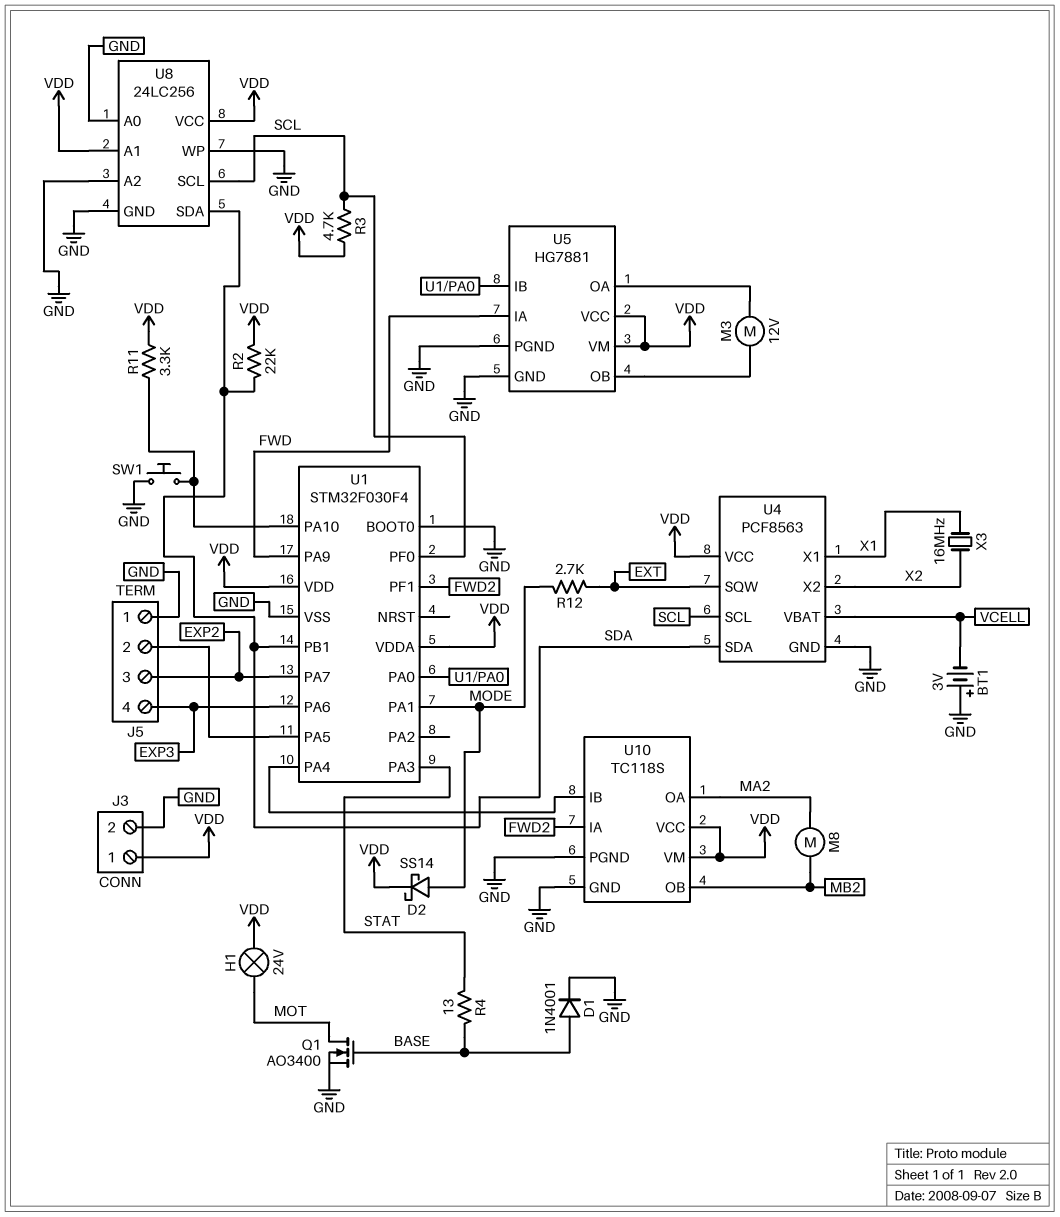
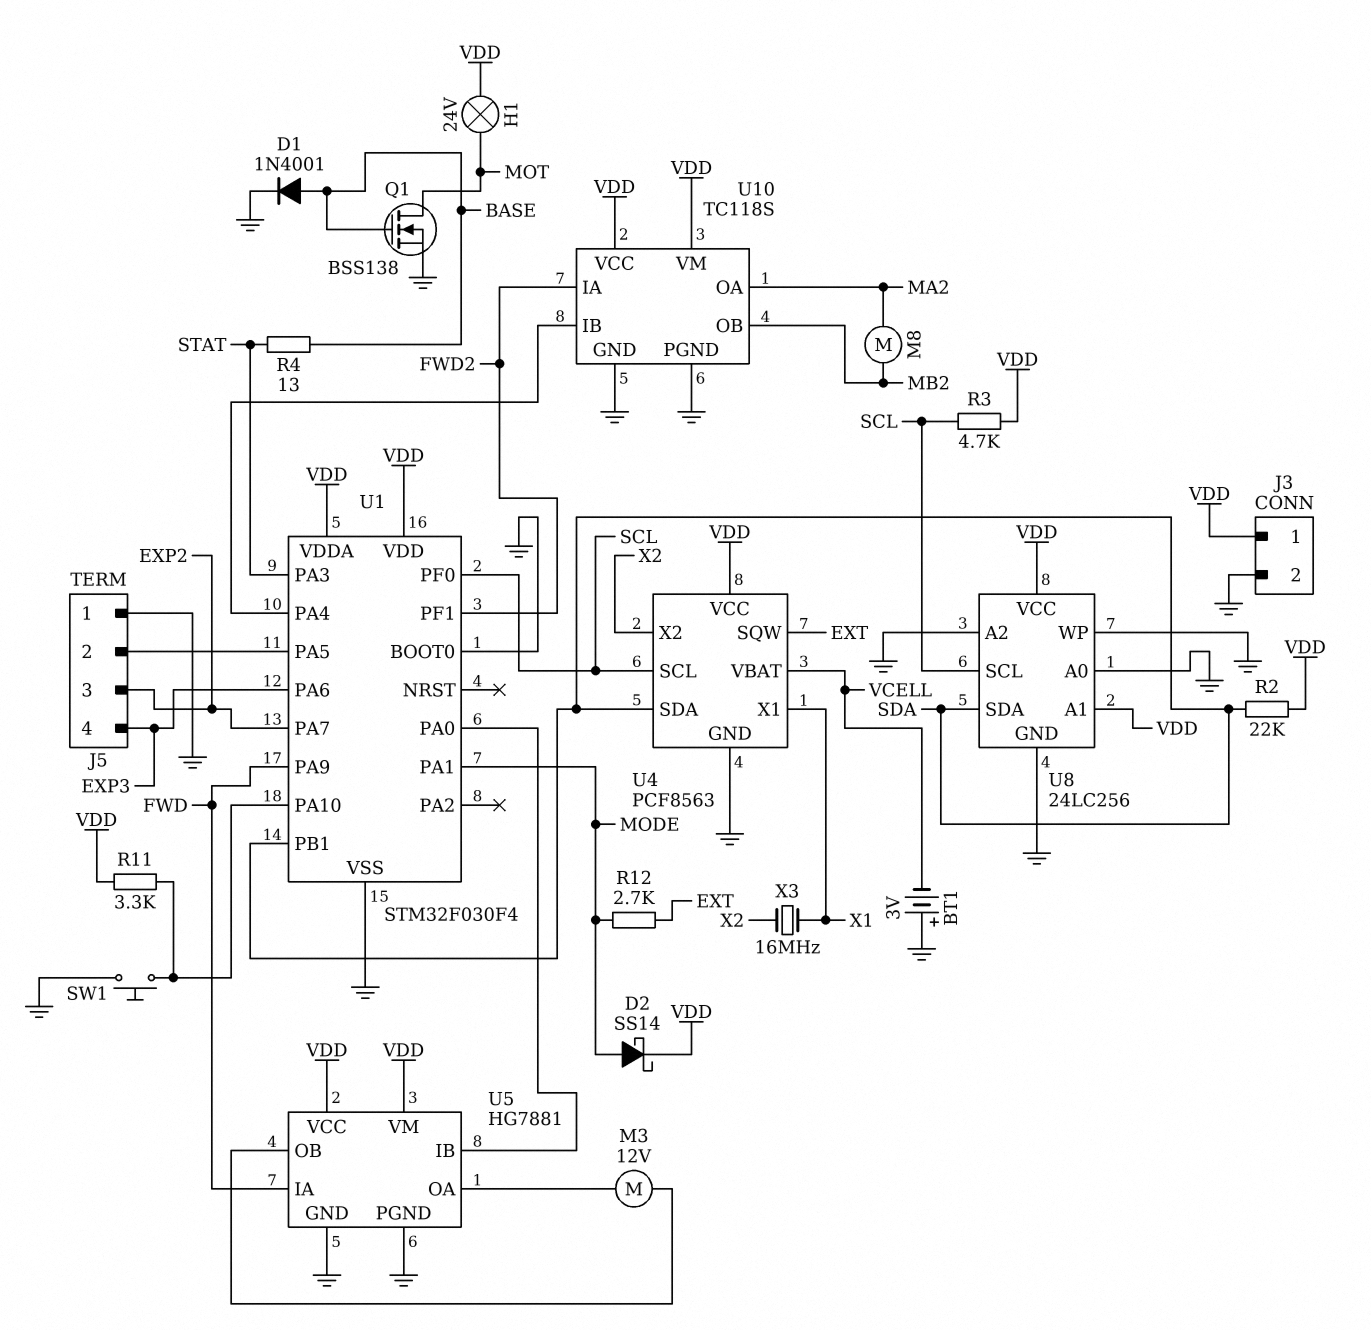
Q1: NMOS AO3400 (G BASE, D MOT, S GND) -> NMOS BSS138 (G BASE, D MOT, S GND)

